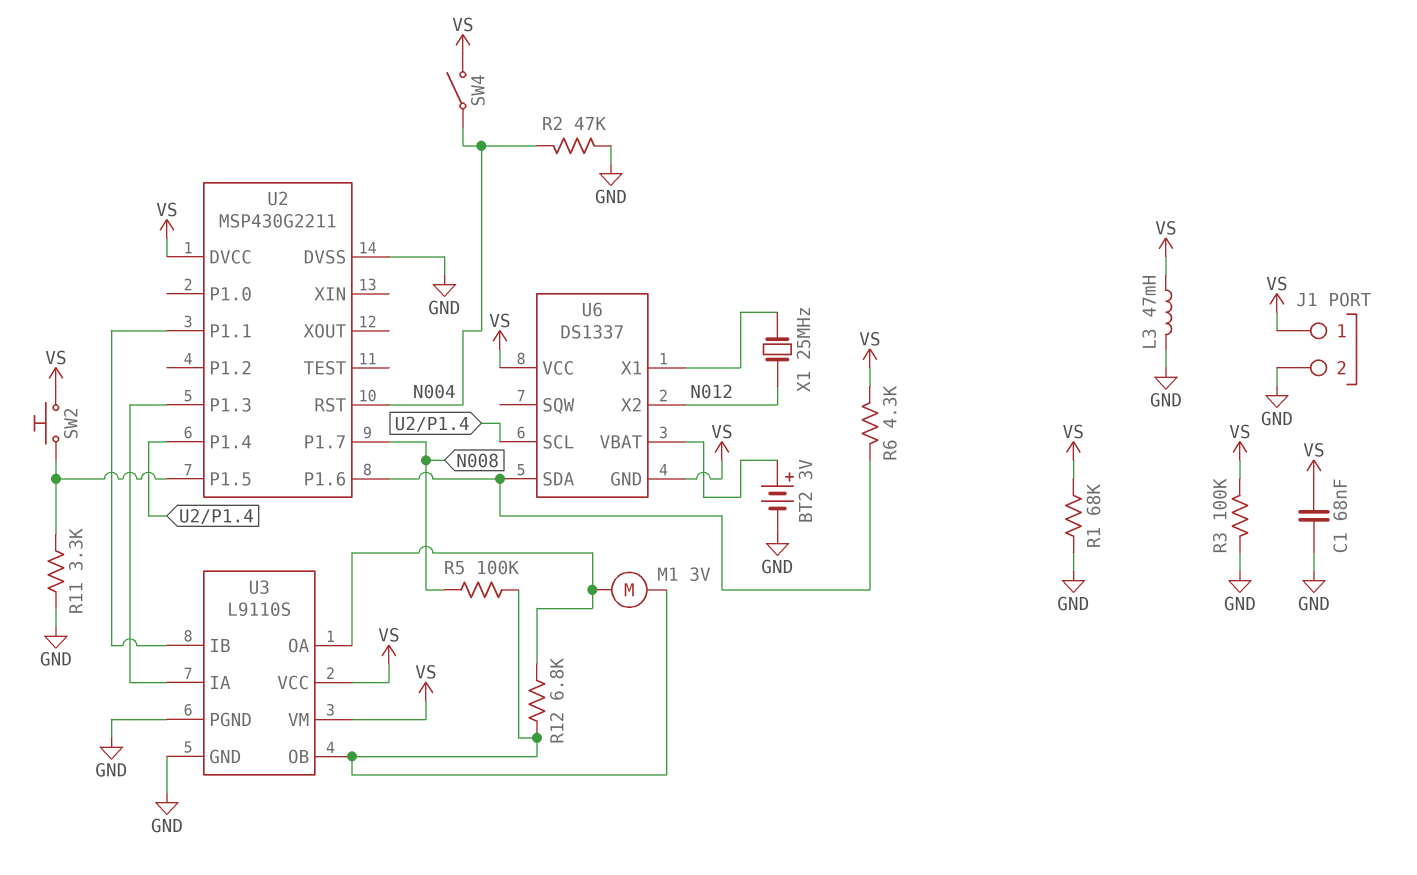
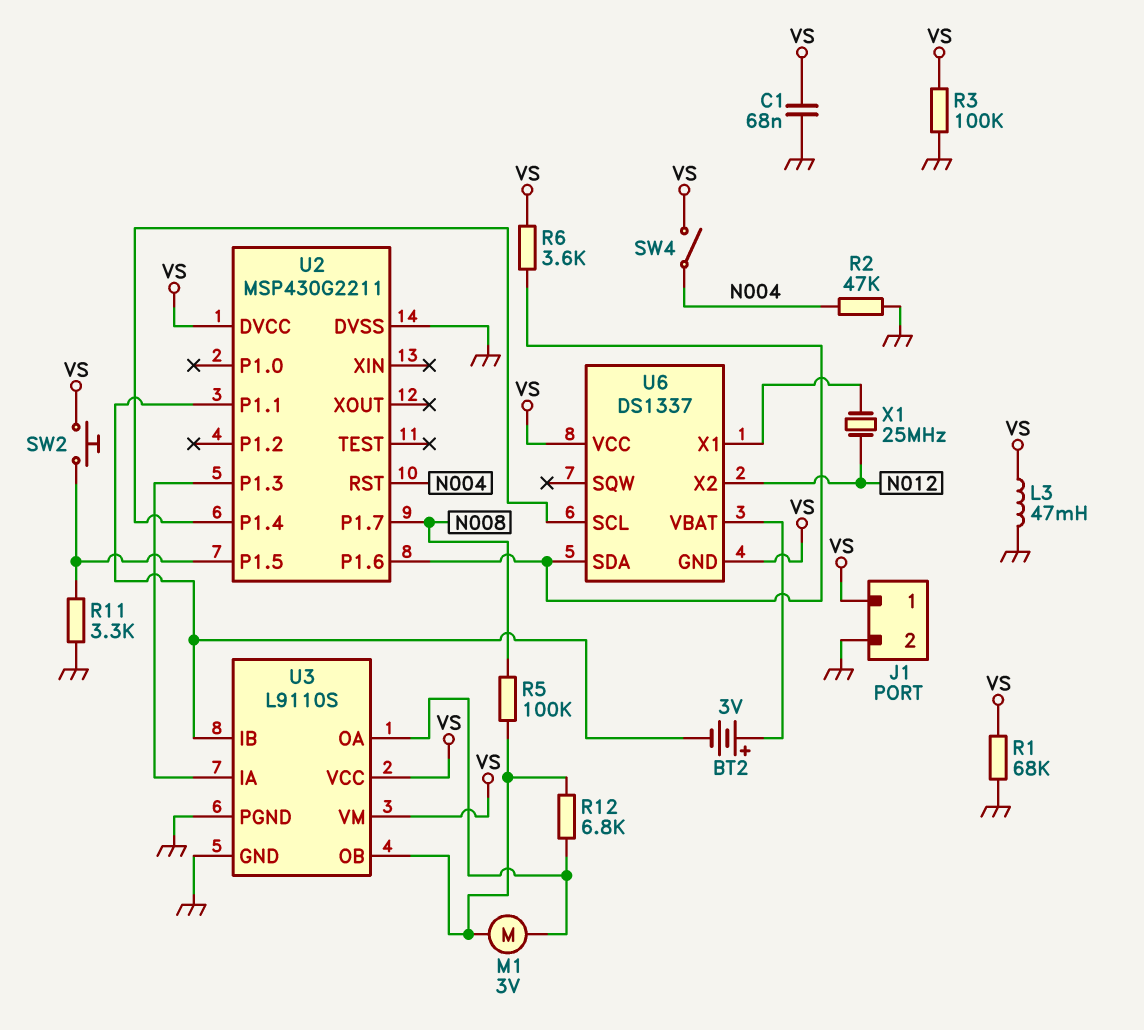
BT2: 3V (plus U6/VBAT, minus GND) -> 3V (plus U6/VBAT, minus U2/P1.1)
R6: 4.3k (U2/P1.6, VS) -> 3.6k (U2/P1.6, VS)

